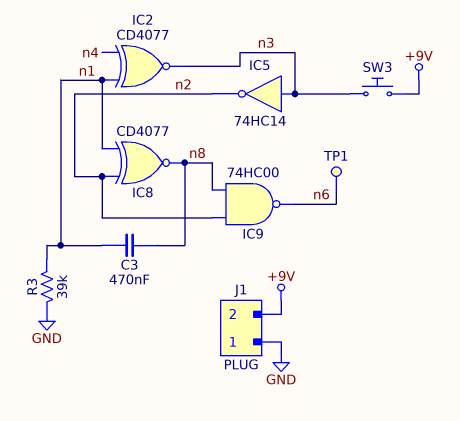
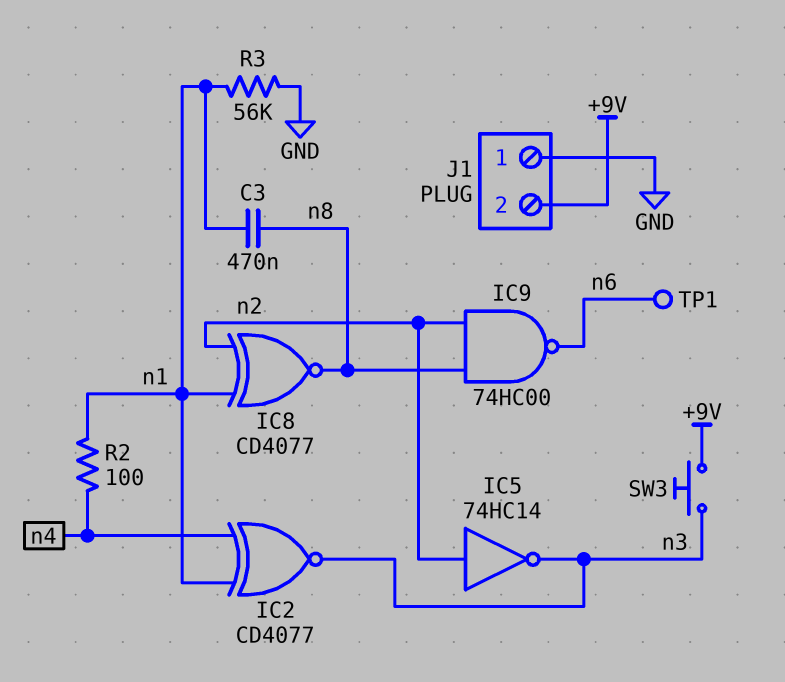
IC5: NOT 74HC14 (in n3, out n2) -> NOT 74HC14 (in n2, out n3)
R2: none -> 100 (n1, n4)
R3: 39k (GND, n1) -> 56k (GND, n1)

